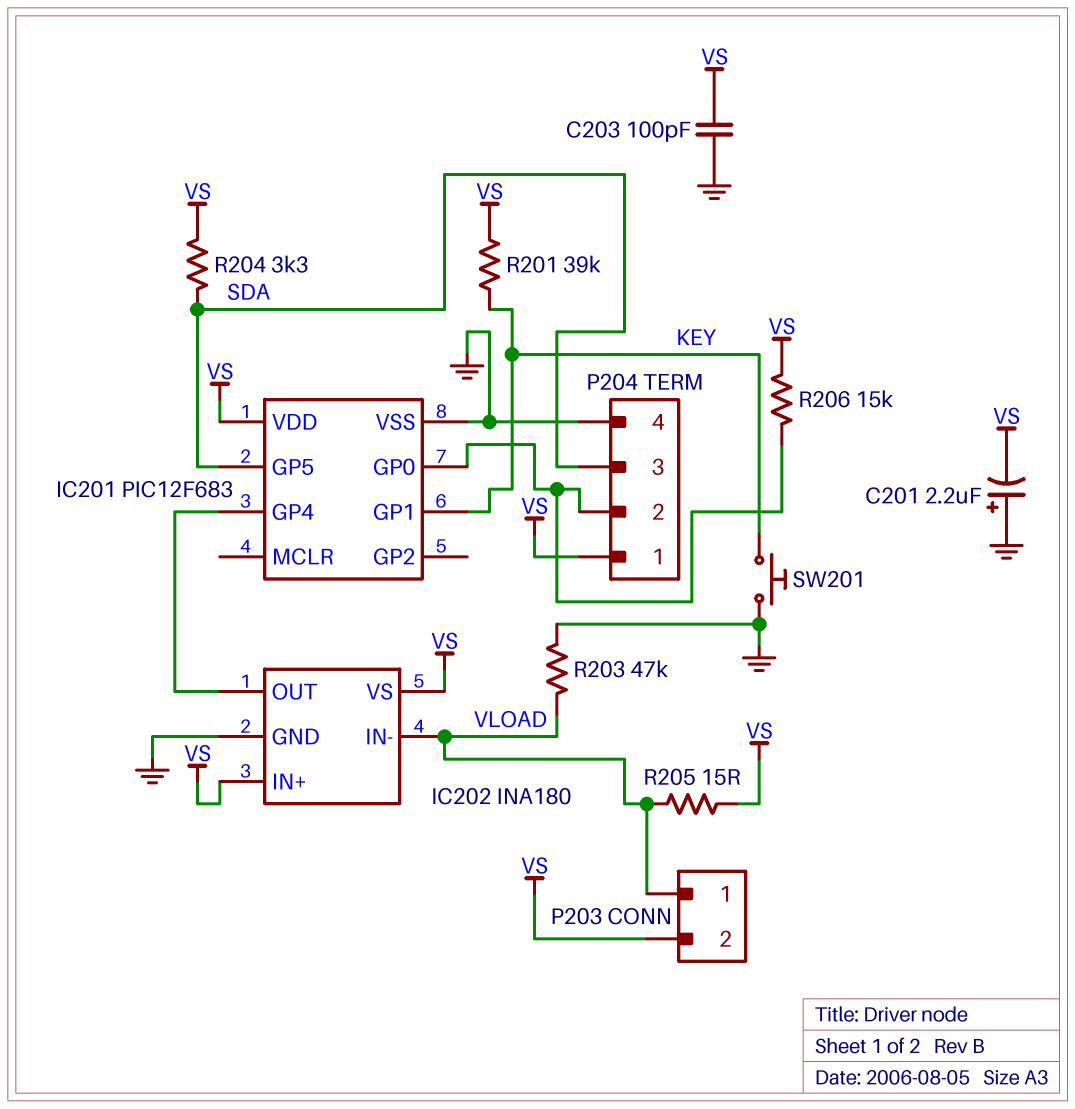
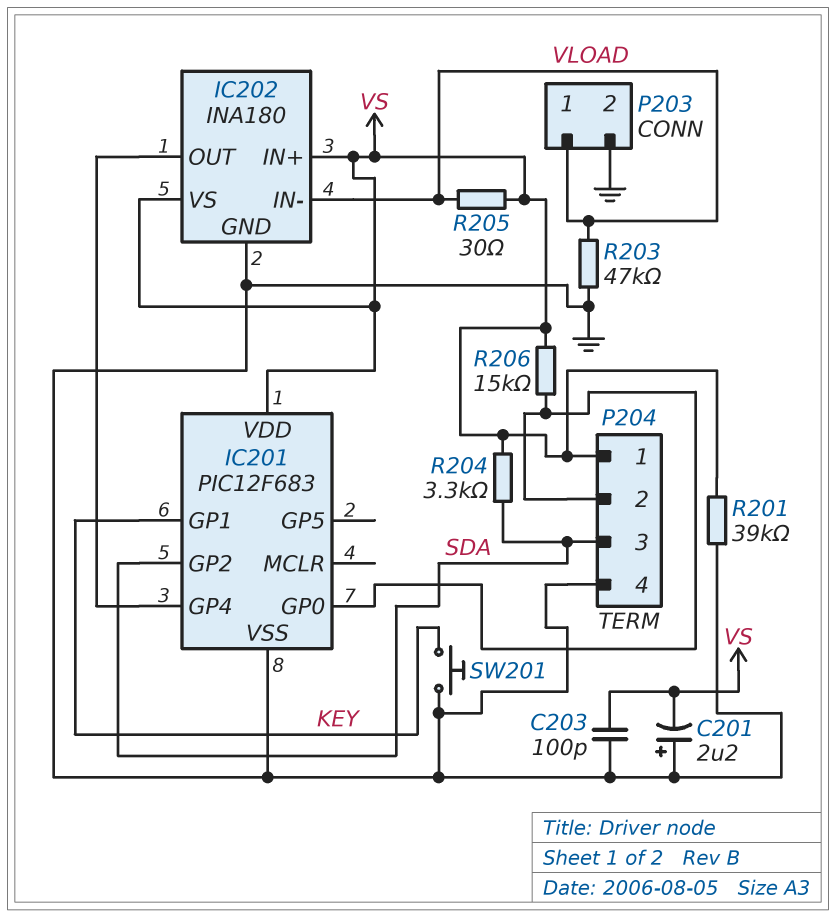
IC201 pin GP2: none -> SDA
IC201 pin GP5: SDA -> none
P203 pin 2: VS -> GND
R201: 39k (KEY, VS) -> 39k (GND, VS)
R205: 15 (VLOAD, VS) -> 30 (VLOAD, VS)

